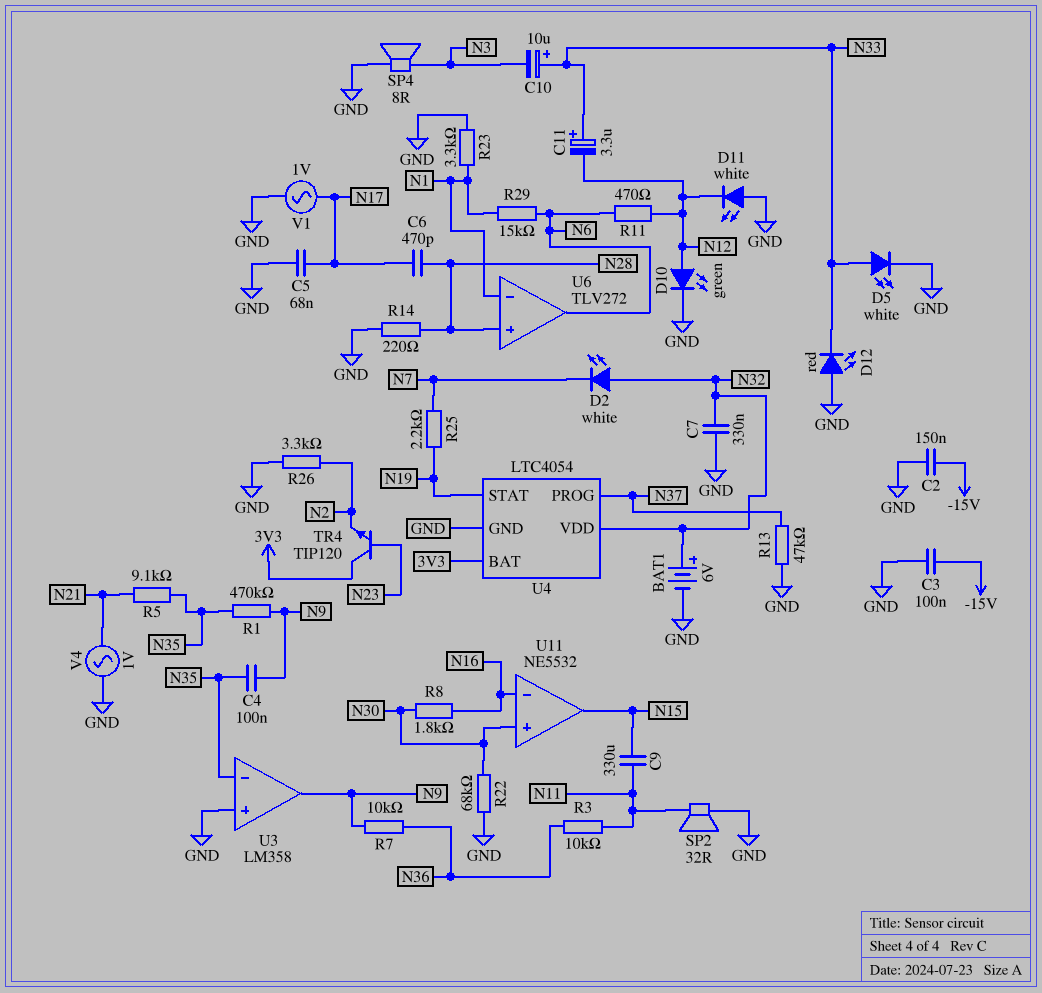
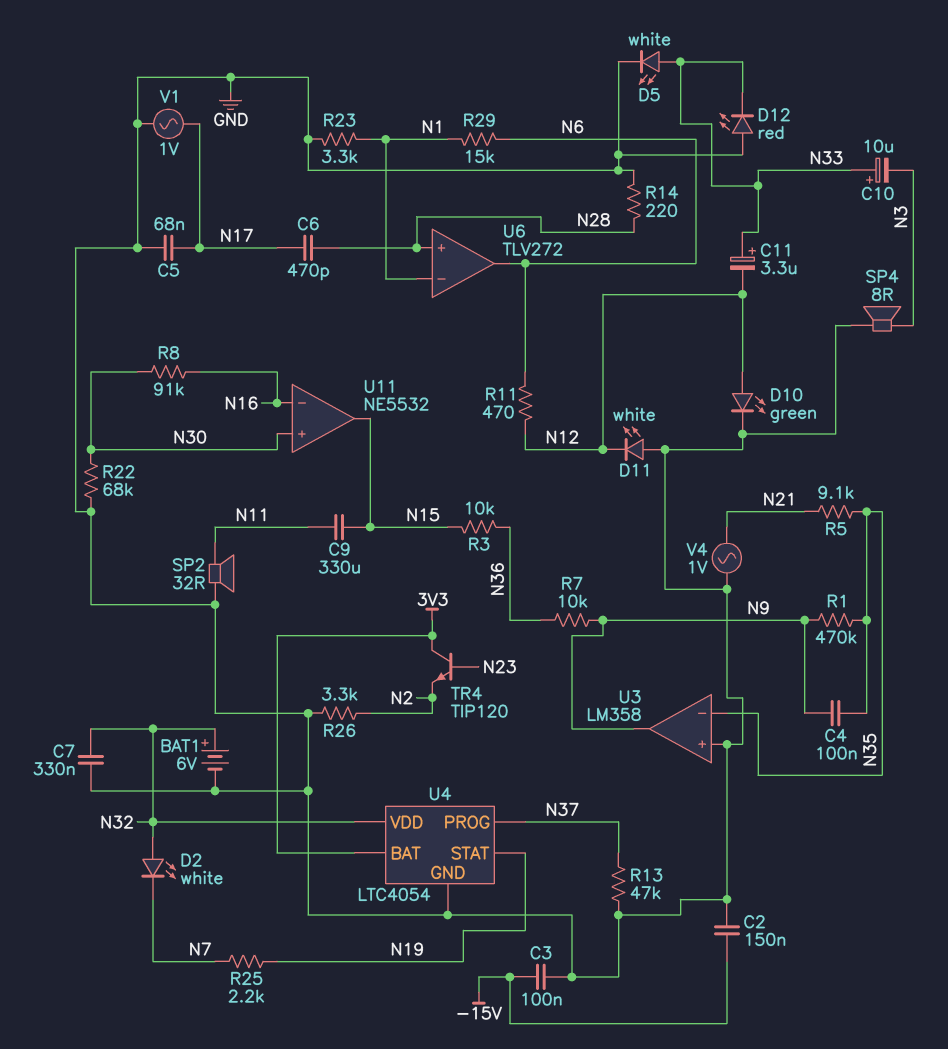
R3: 10k (N11, N36) -> 10k (N15, N36)
R8: 1.8k (N16, N30) -> 91k (N16, N30)

